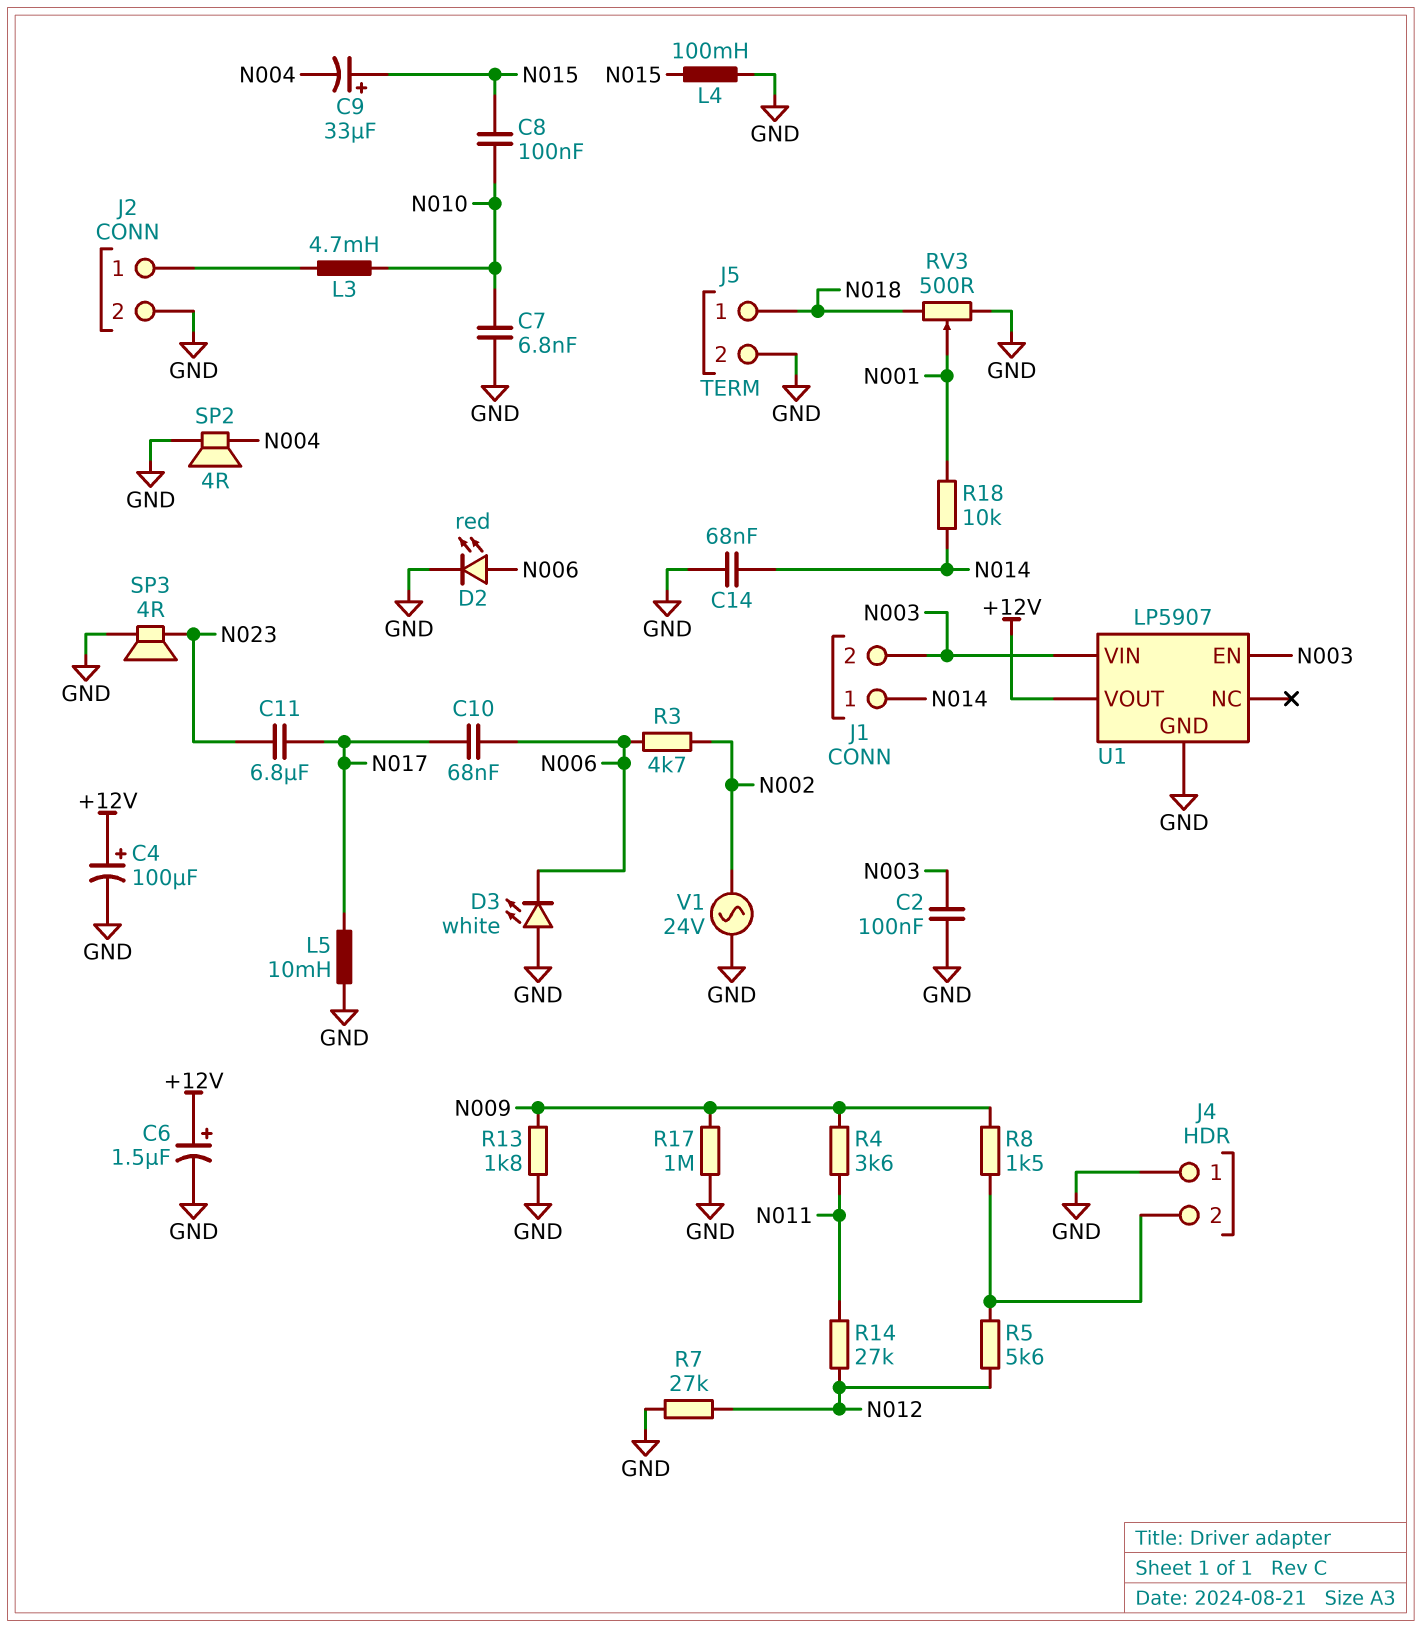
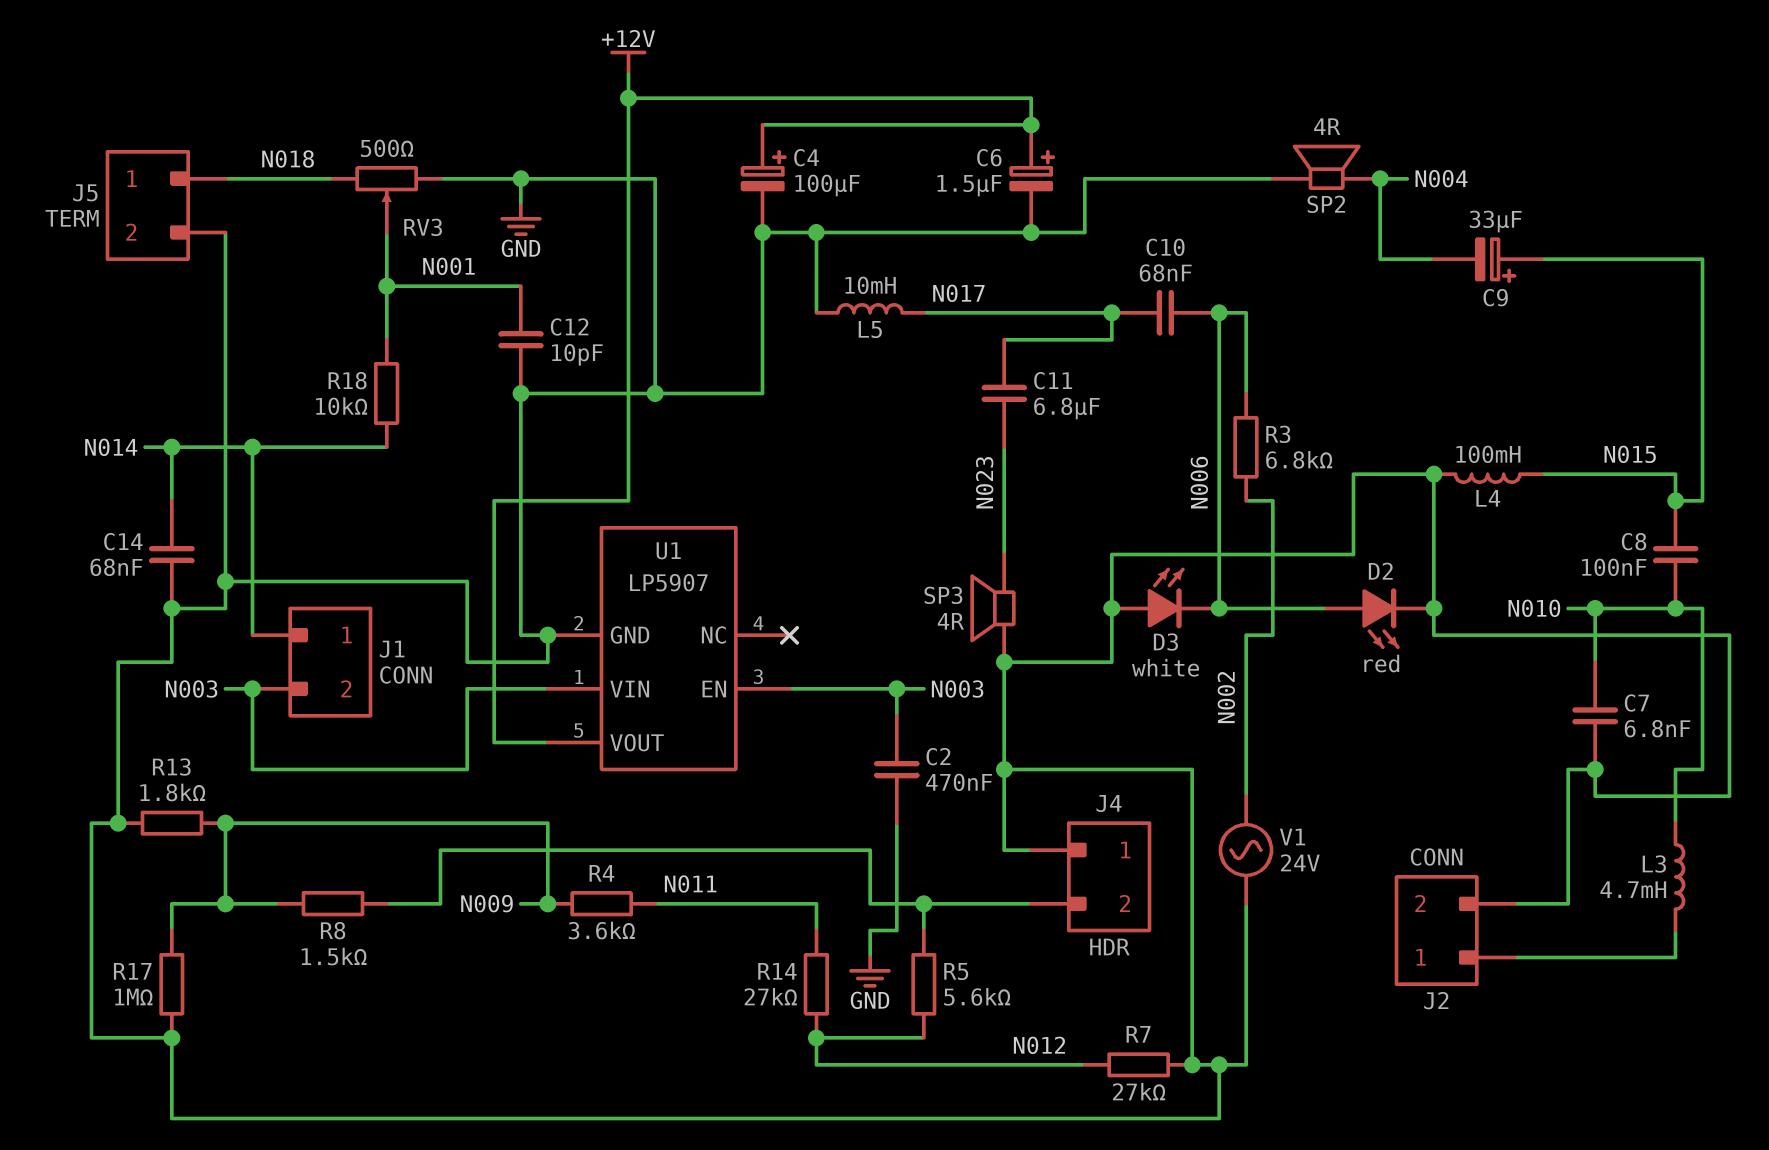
C2: 100nF (GND, N003) -> 470nF (GND, N003)
C12: none -> 10pF (GND, N001)
R3: 4.7k (N002, N006) -> 6.8k (N002, N006)

